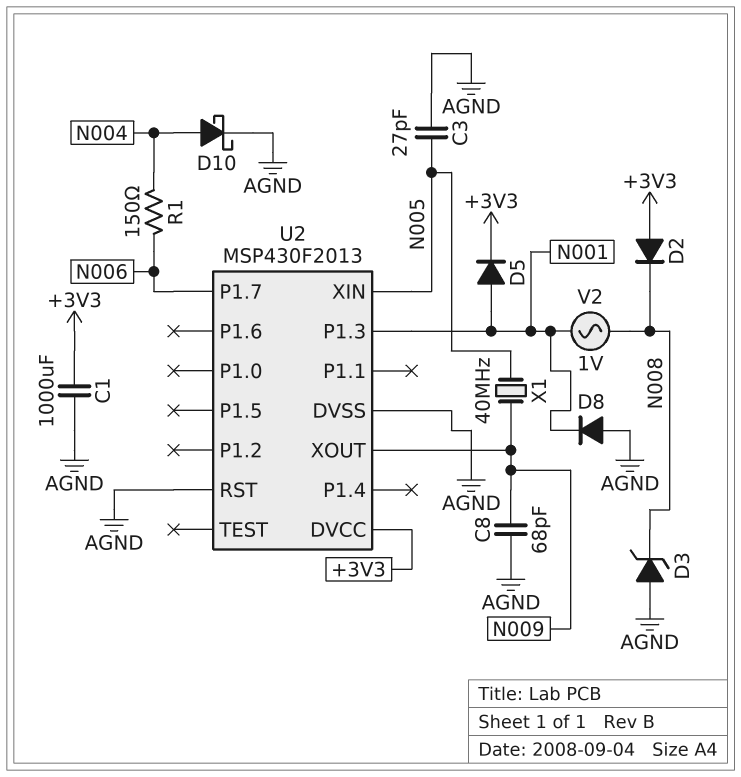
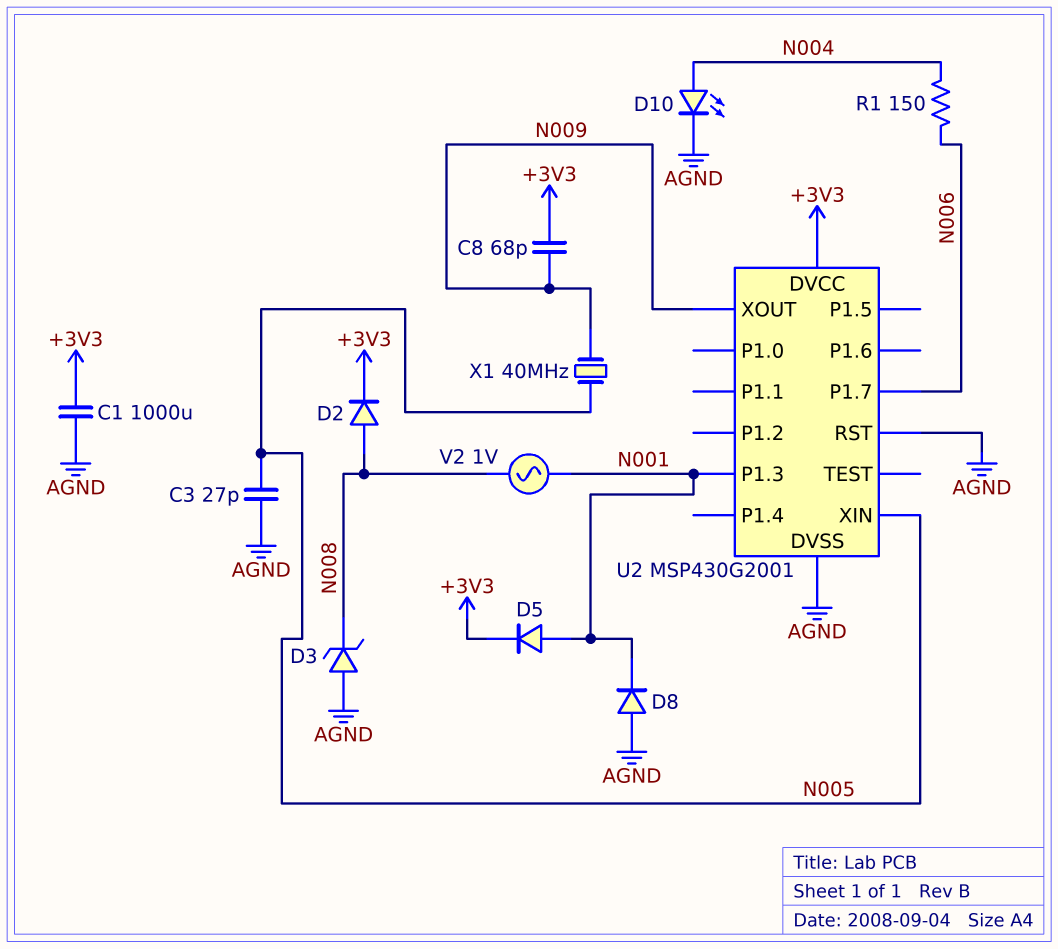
C8: 68pF (AGND, N009) -> 68pF (+3V3, N009)
D2: diode (A +3V3, K N008) -> diode (A N008, K +3V3)
D10: schottky (A N004, K AGND) -> LED (A N004, K AGND)
U2: MSP430F2013 -> MSP430G2001

